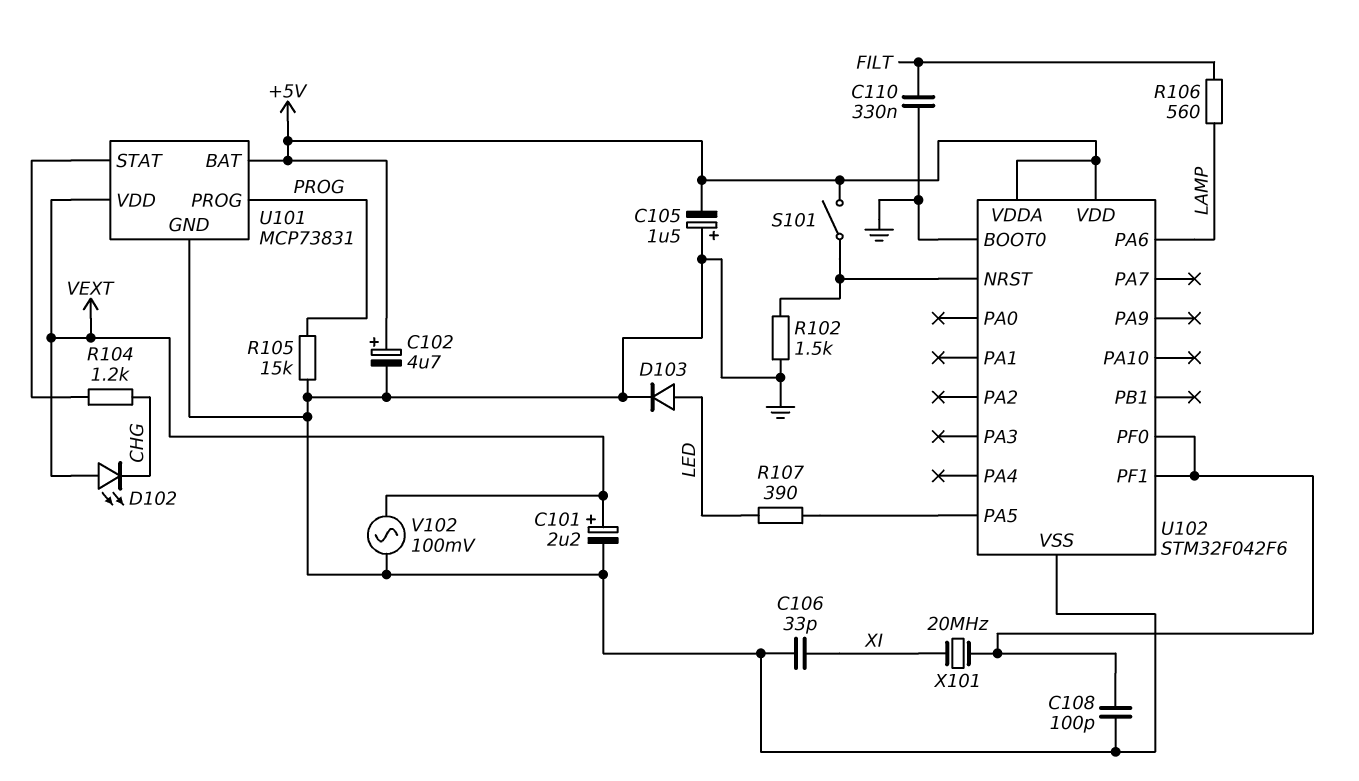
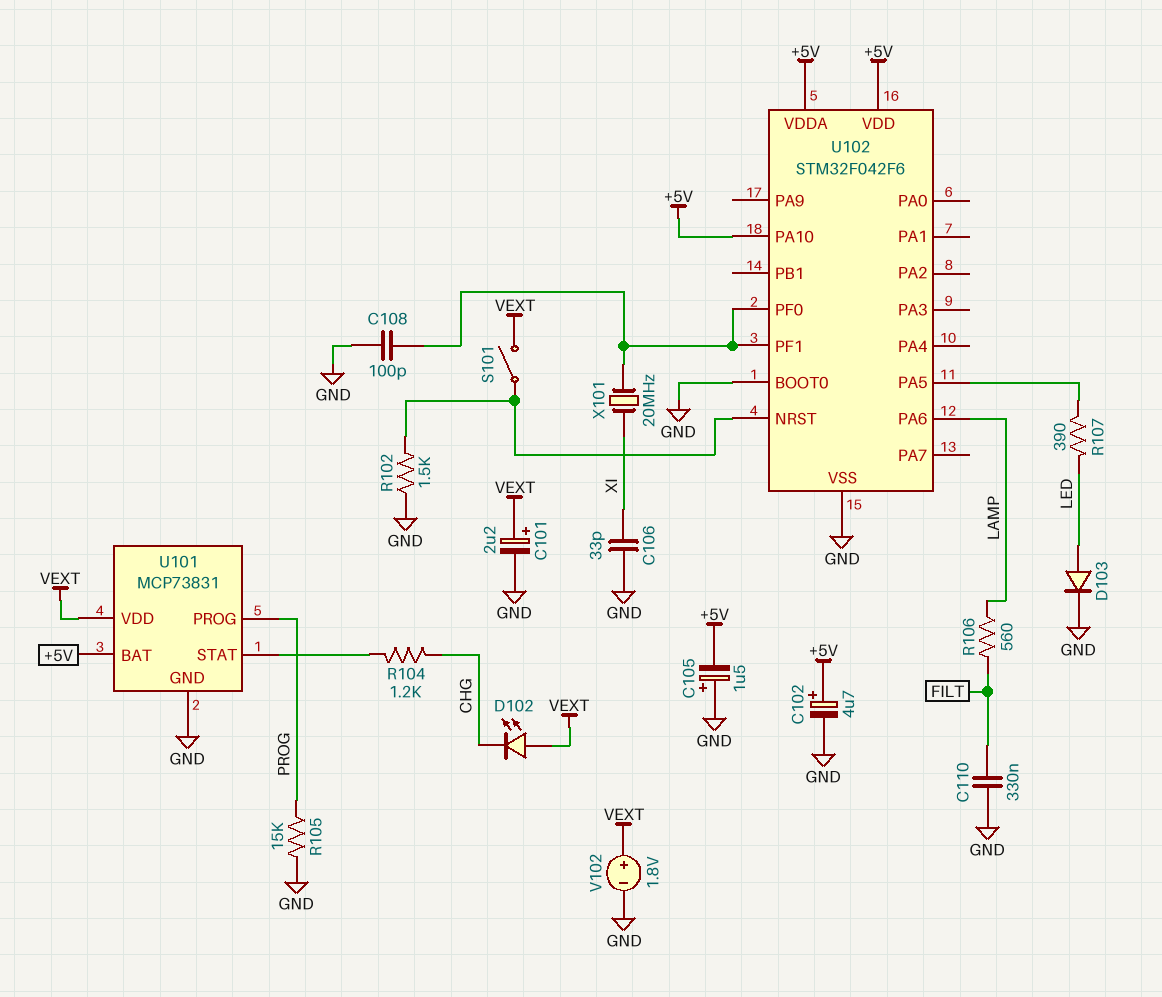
S101: switch (+5V, U102/NRST) -> switch (U102/NRST, VEXT)
U102 pin PA10: none -> +5V
V102: AC 100mV (GND, VEXT) -> 1.8V (plus VEXT, minus GND)

